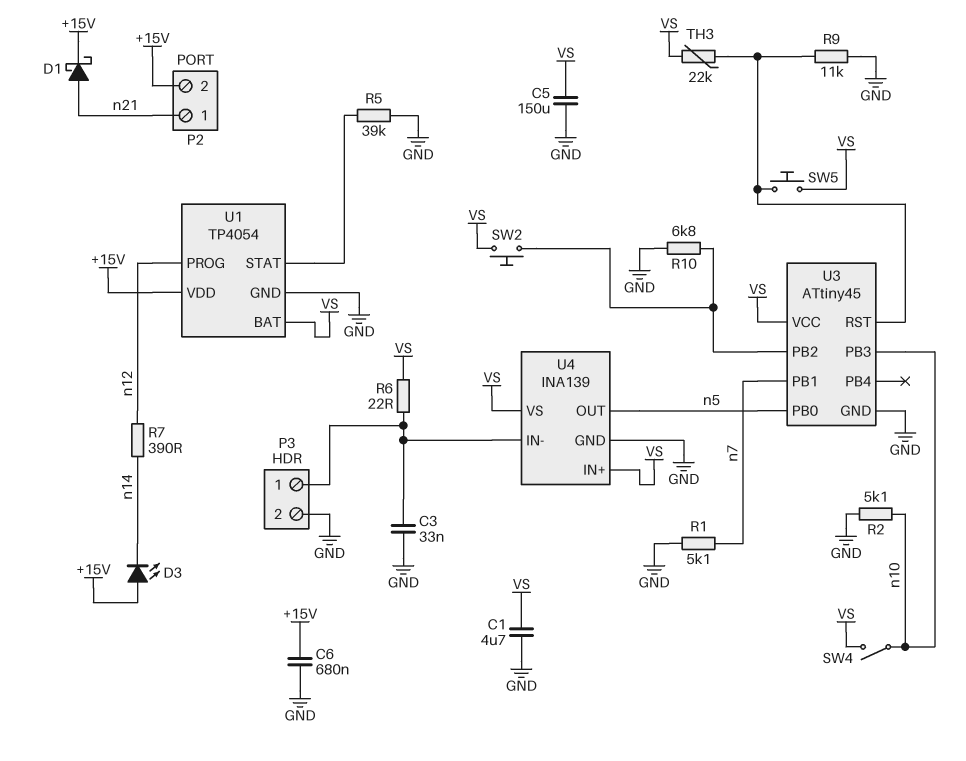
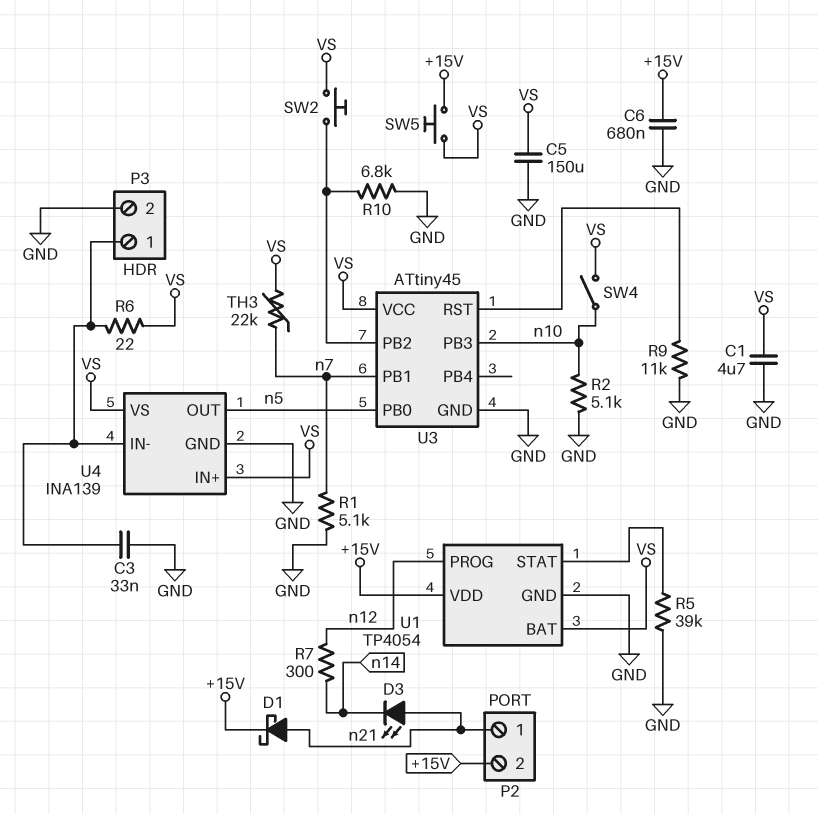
D3: LED (A +15V, K n14) -> LED (A n21, K n14)
R7: 390 (n12, n14) -> 300 (n12, n14)
SW5: button (U3/RST, VS) -> button (+15V, VS)
TH3: 22k (U3/RST, VS) -> 22k (VS, n7)

